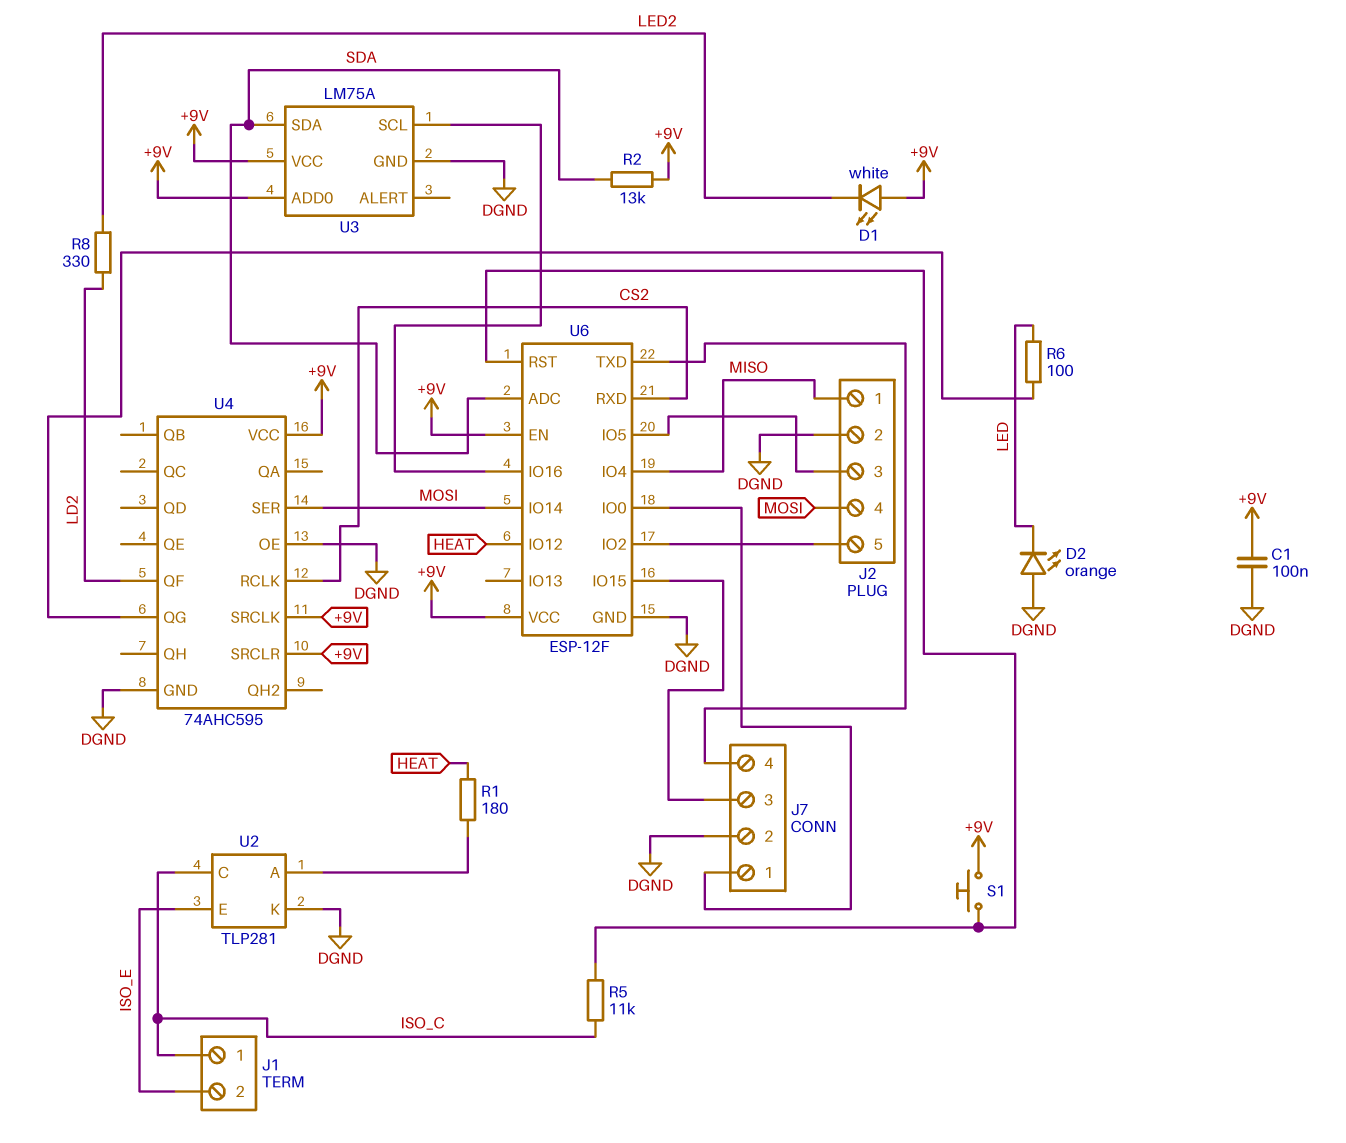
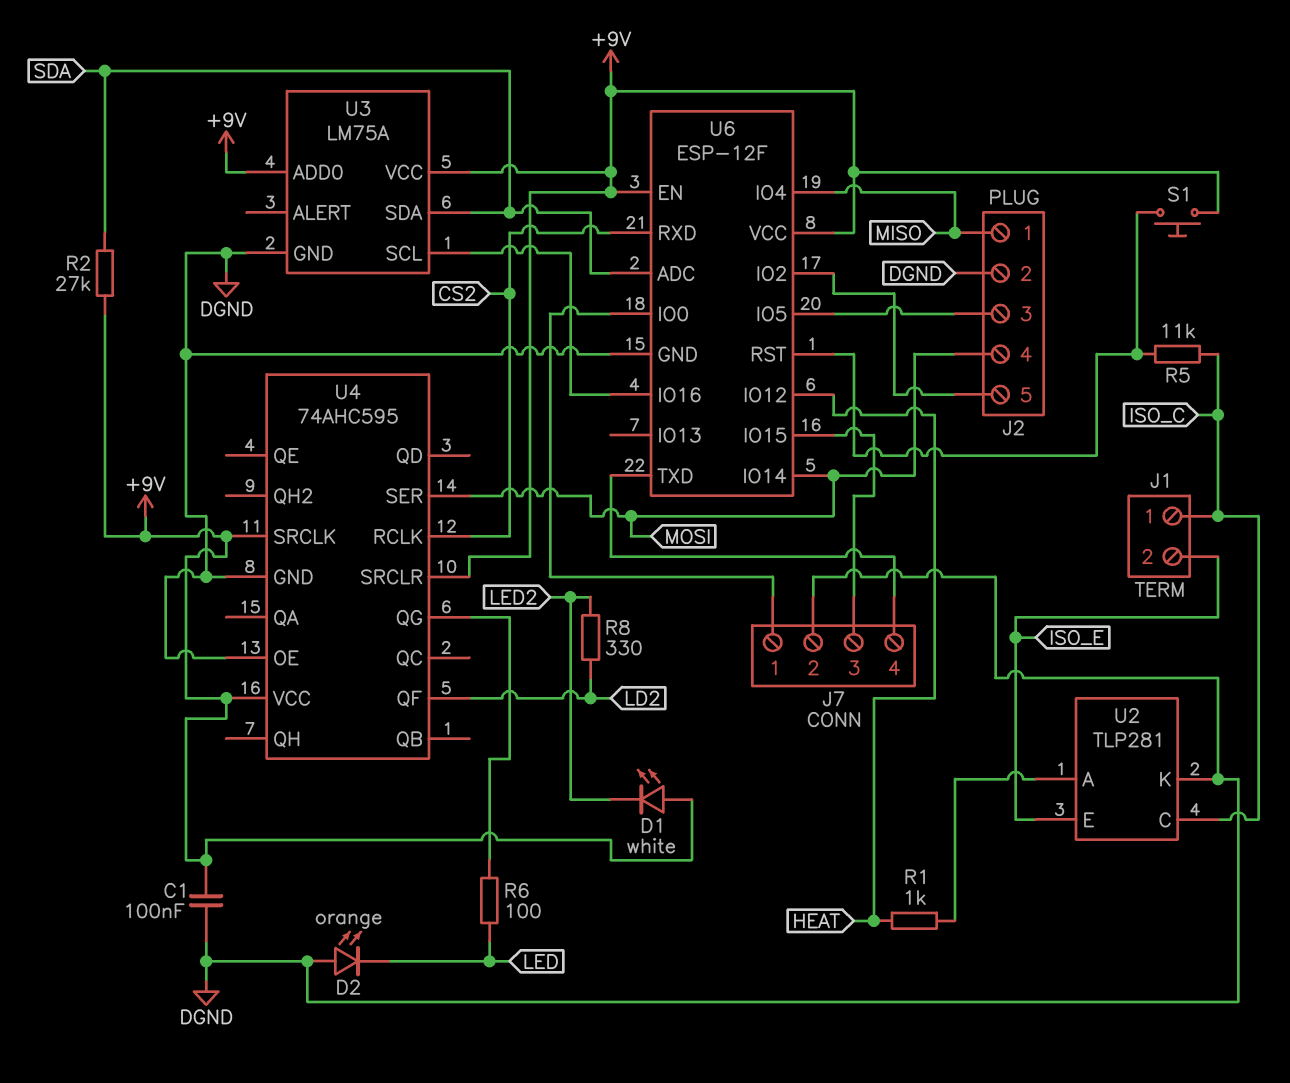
R1: 180 (HEAT, U2/A) -> 1k (HEAT, U2/A)
R2: 13k (+9V, SDA) -> 27k (+9V, SDA)

